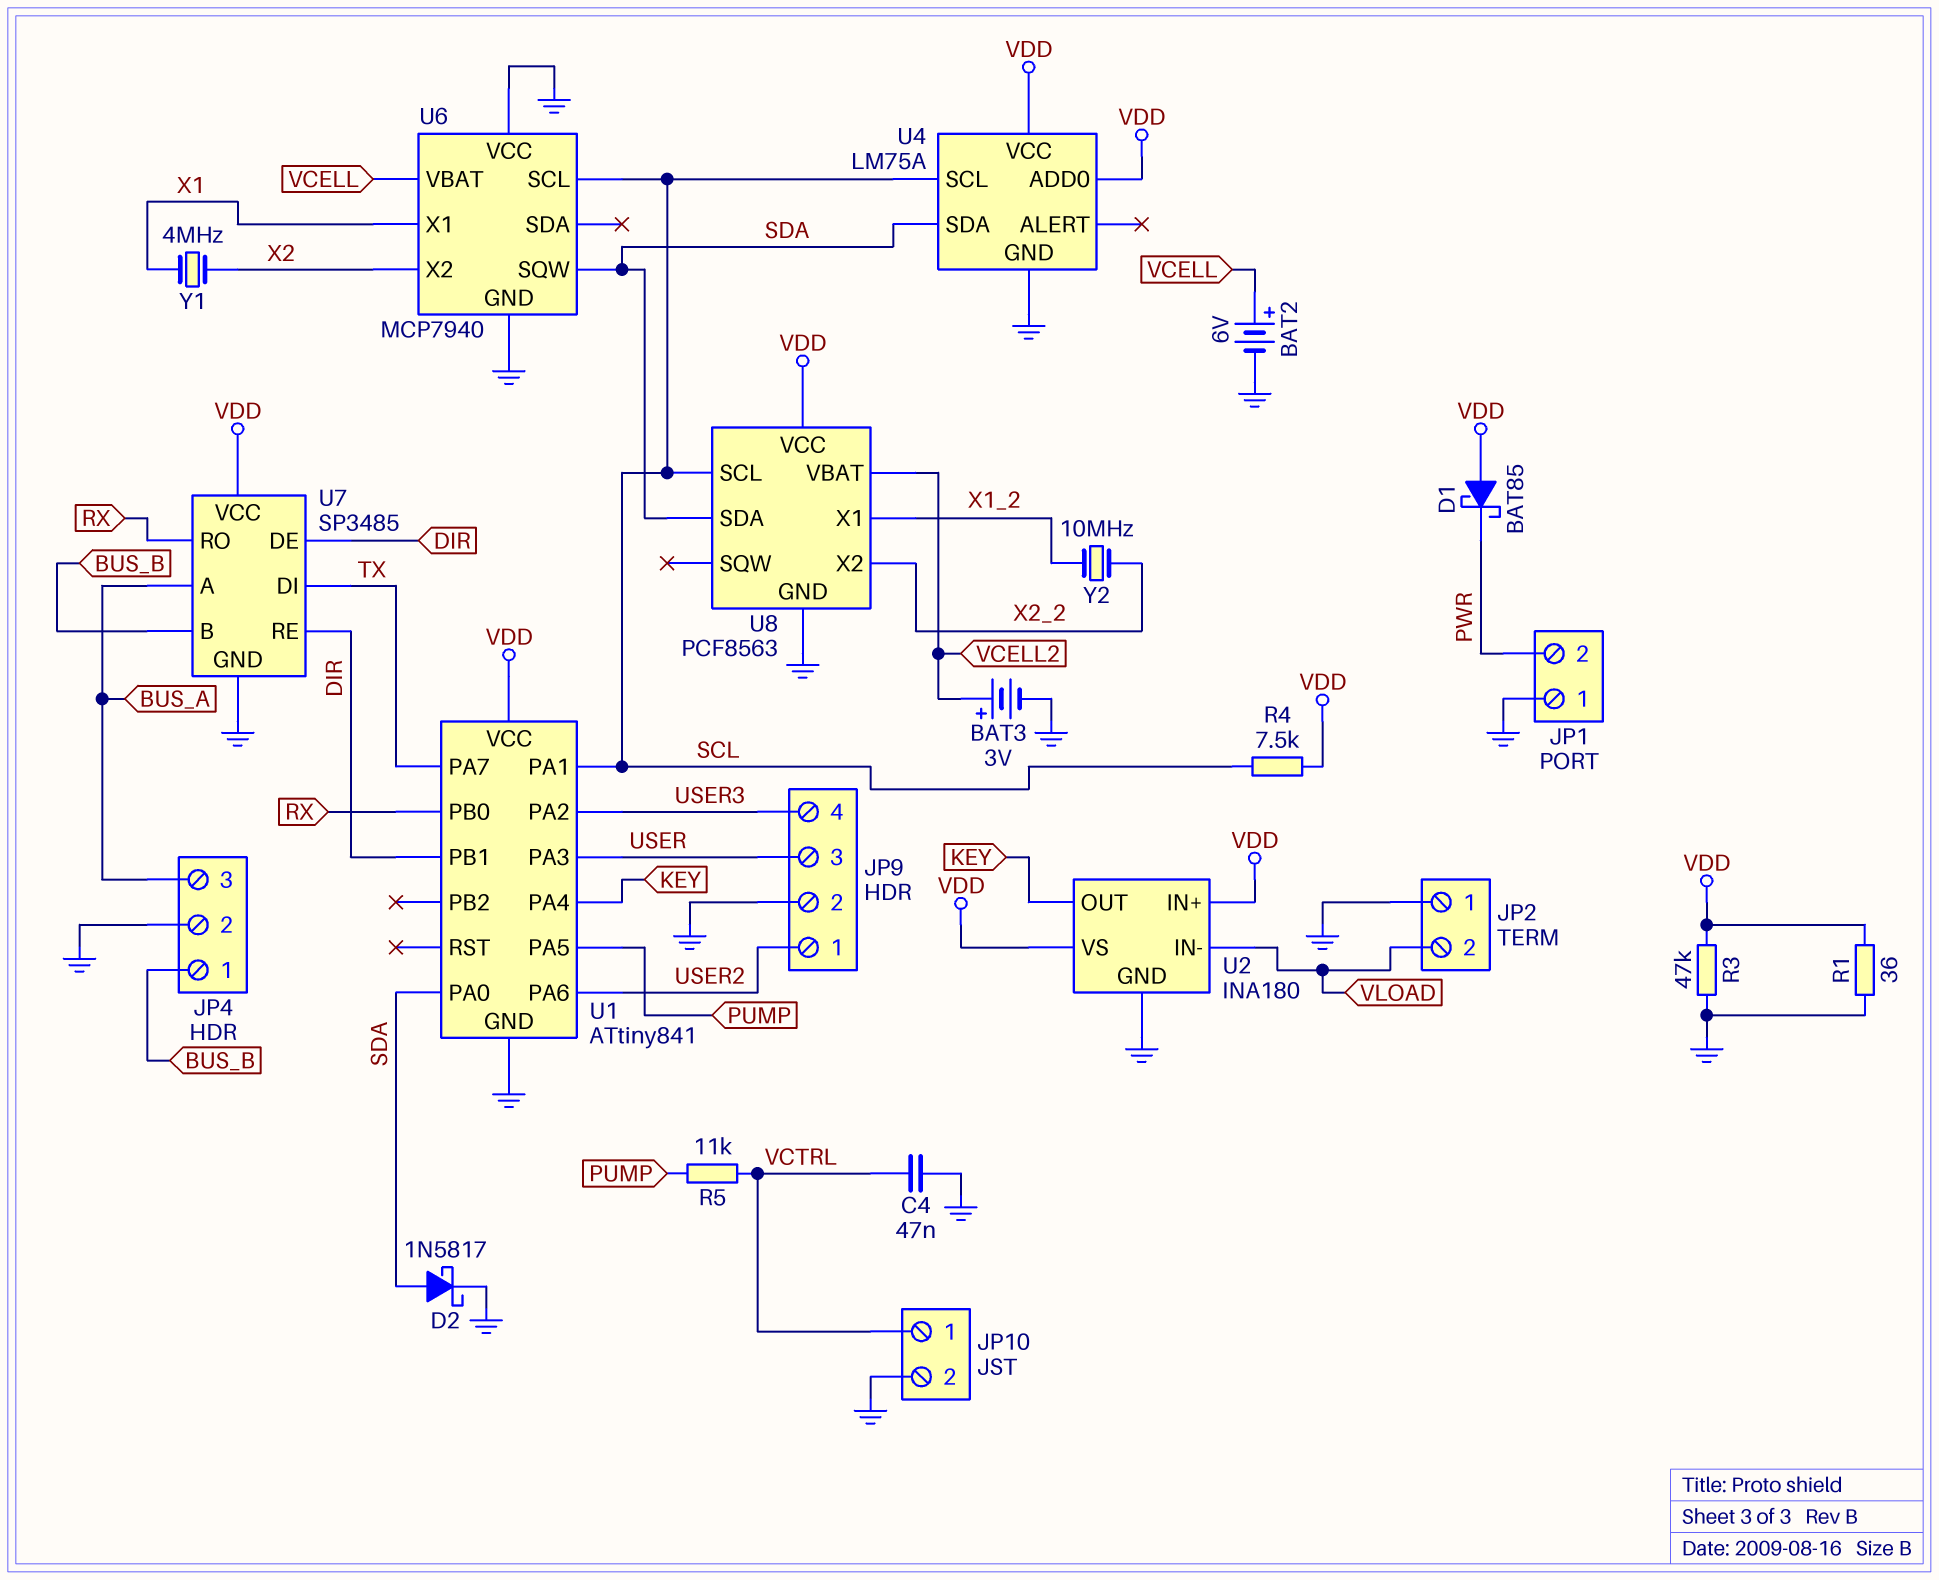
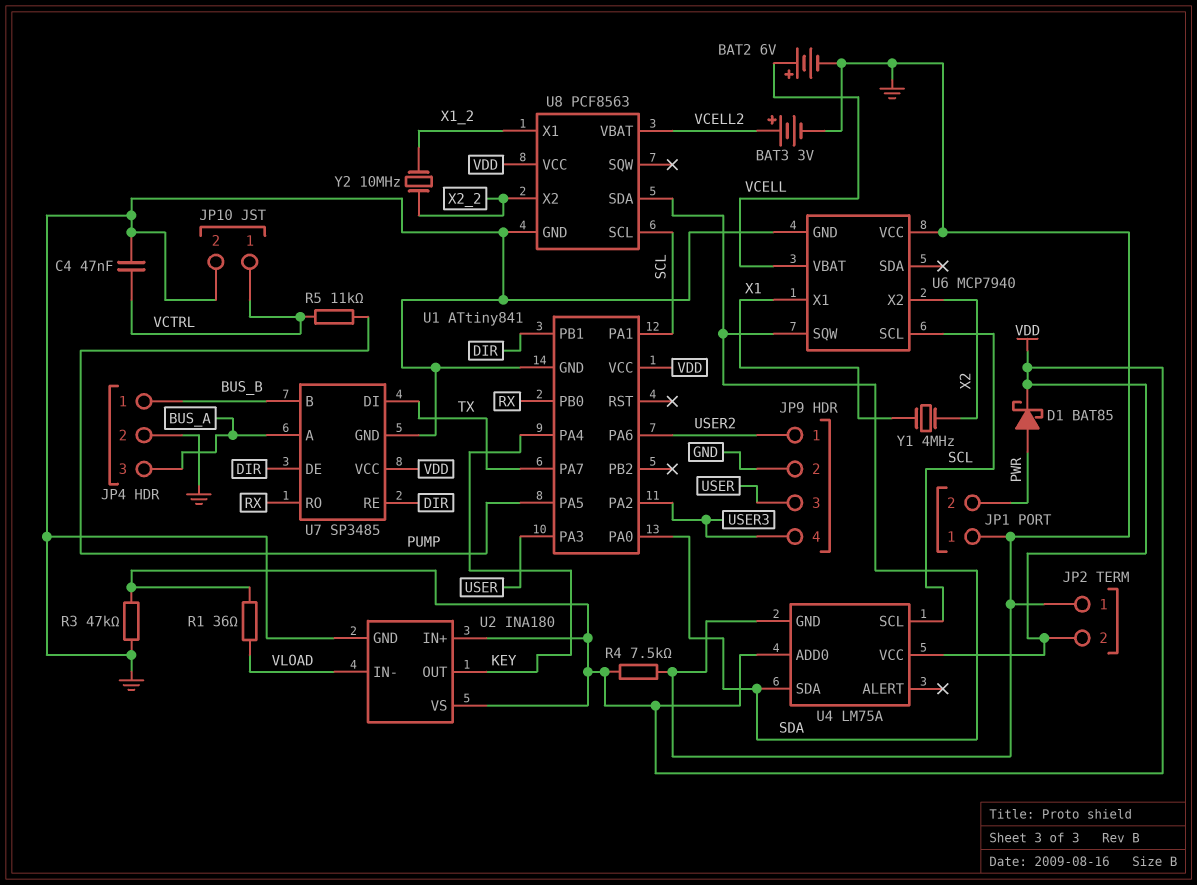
D1: schottky BAT85 (A VDD, K PWR) -> schottky BAT85 (A PWR, K VDD)
D2: schottky 1N5817 (A SDA, K GND) -> none
JP2 pin 2: VLOAD -> VDD
R1: 36 (GND, VDD) -> 36 (VDD, VLOAD)
R4: 7.5k (SCL, VDD) -> 7.5k (GND, VDD)

